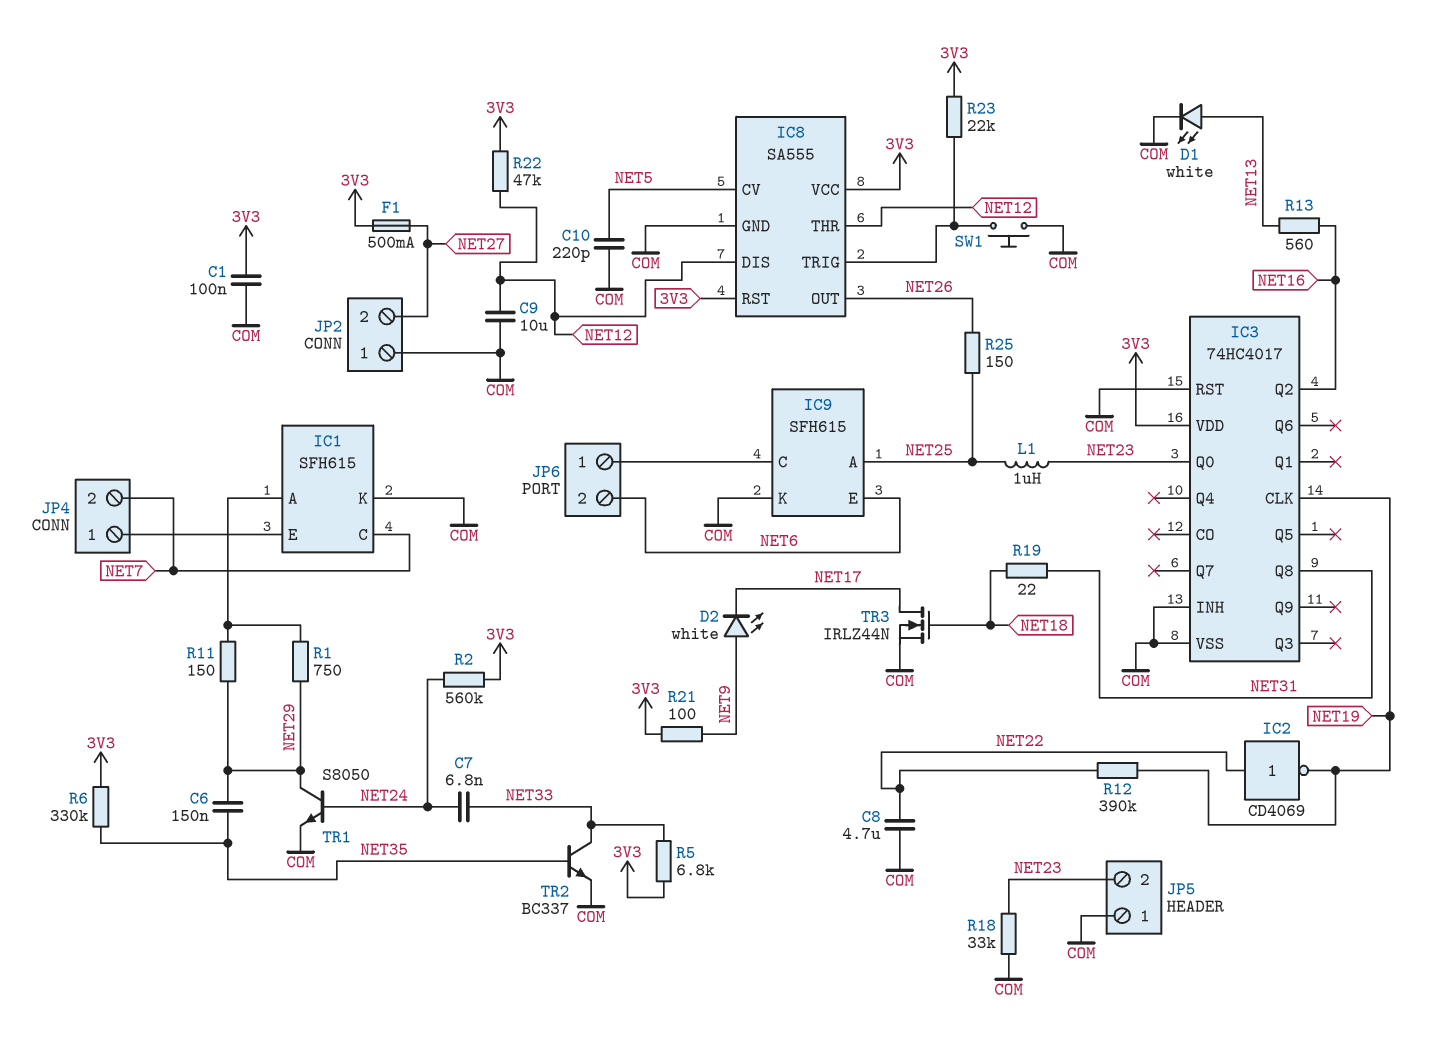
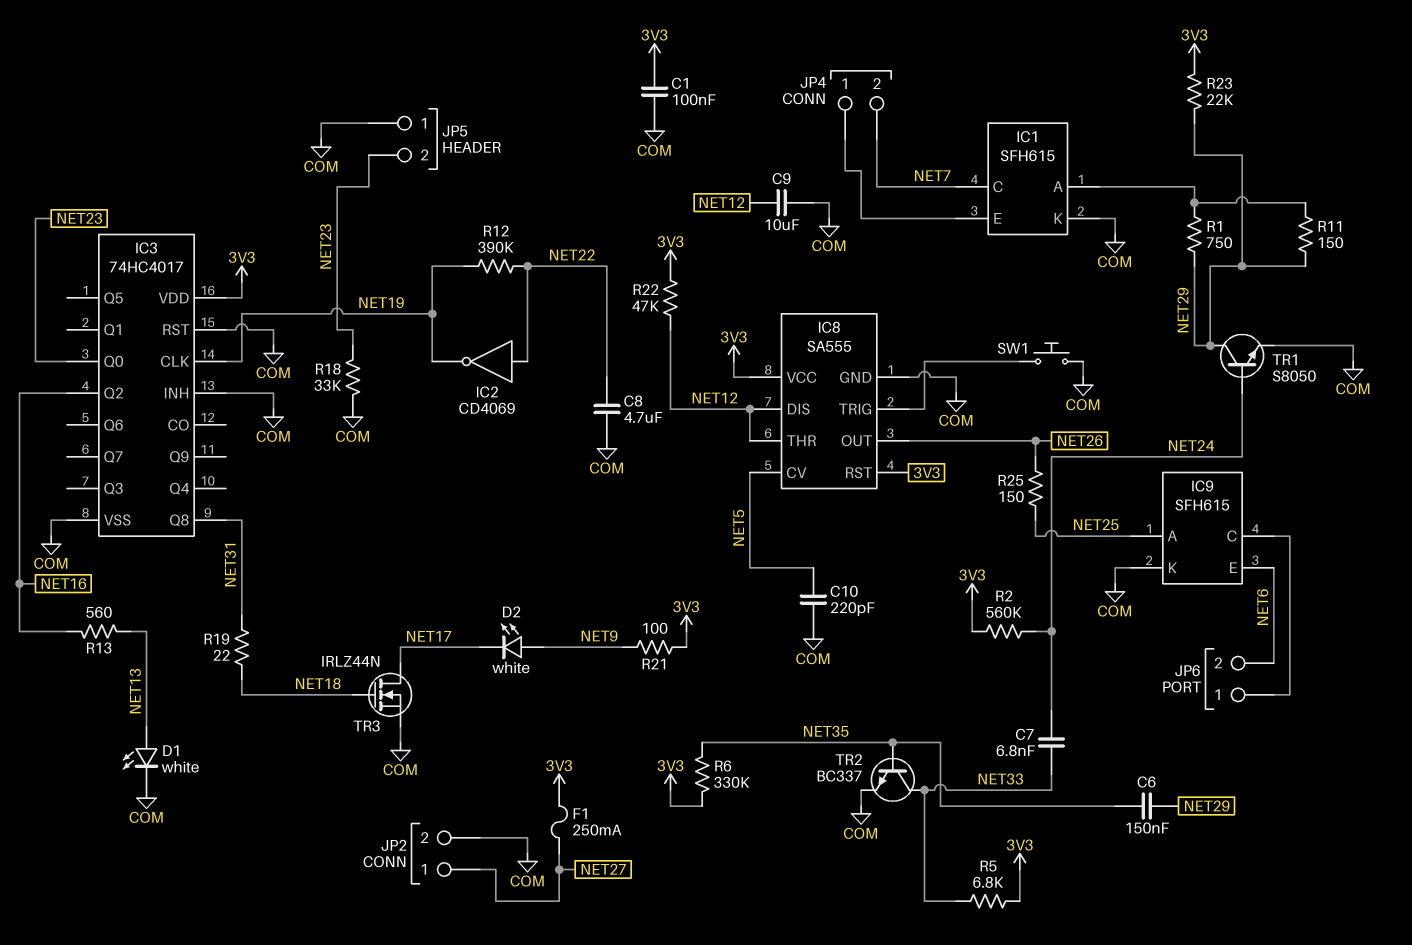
F1: 500mA (3V3, NET27) -> 250mA (3V3, NET27)
JP2 pin 1: COM -> NET27
JP2 pin 2: NET27 -> COM
L1: 1uH (NET23, NET25) -> none
R23: 22k (3V3, IC8/TRIG) -> 22k (3V3, NET29)

